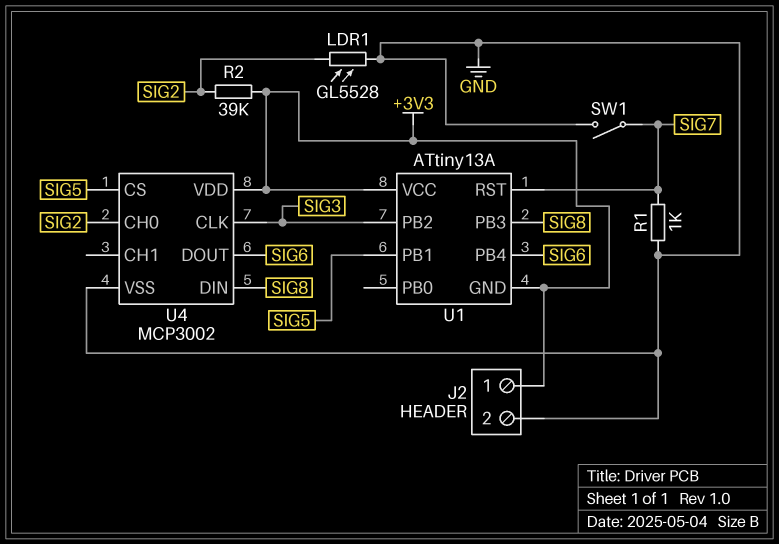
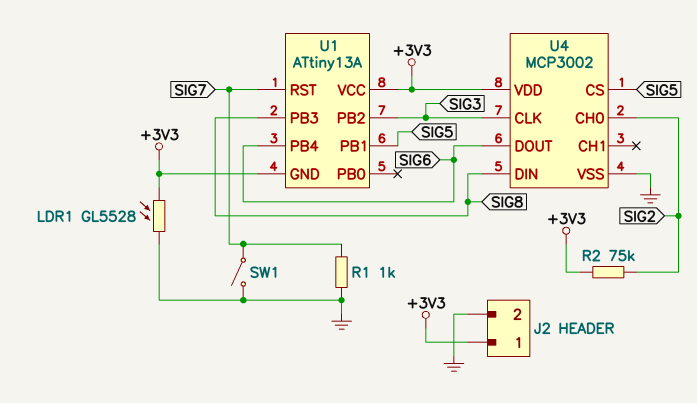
LDR1: GL5528 (GND, SIG2) -> GL5528 (+3V3, GND)
R2: 39k (+3V3, SIG2) -> 75k (+3V3, SIG2)

